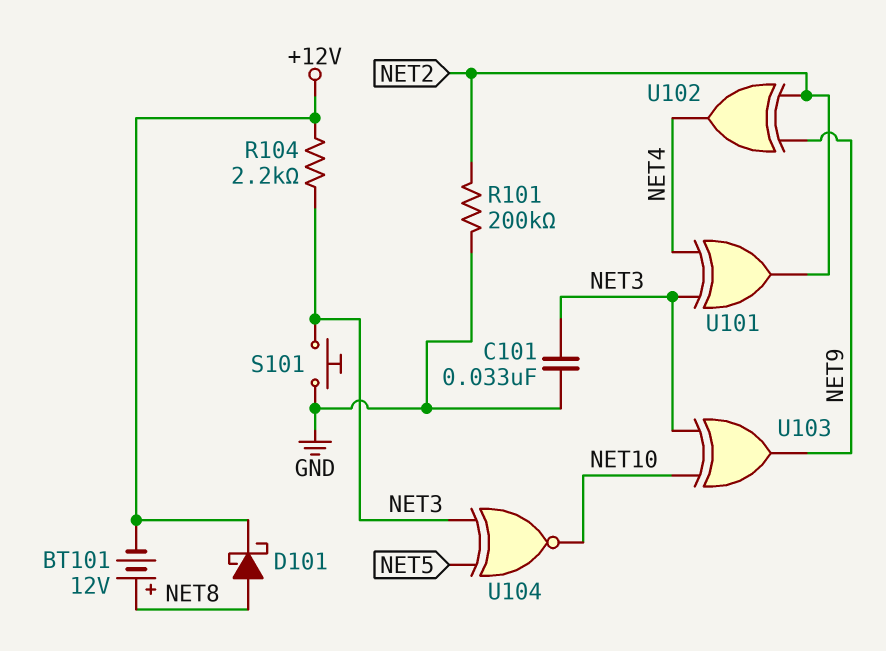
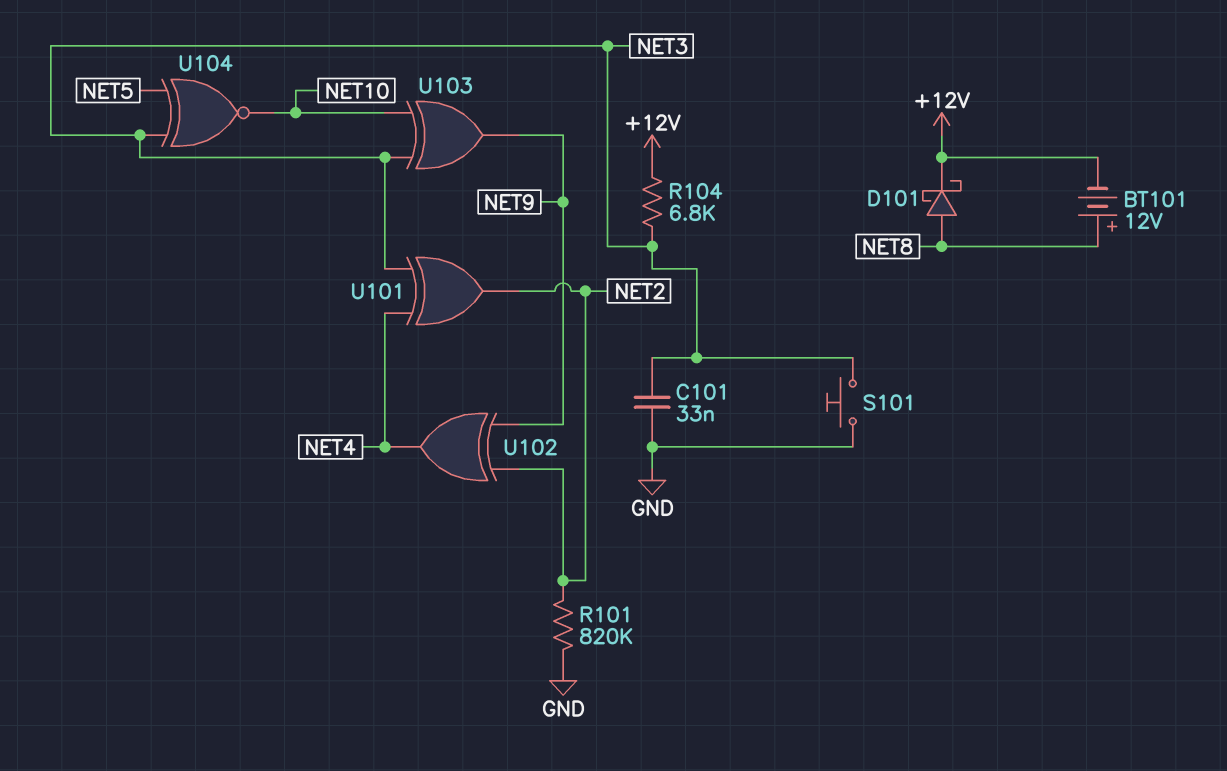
R101: 200k (GND, NET2) -> 820k (GND, NET2)
R104: 2.2k (+12V, NET3) -> 6.8k (+12V, NET3)

